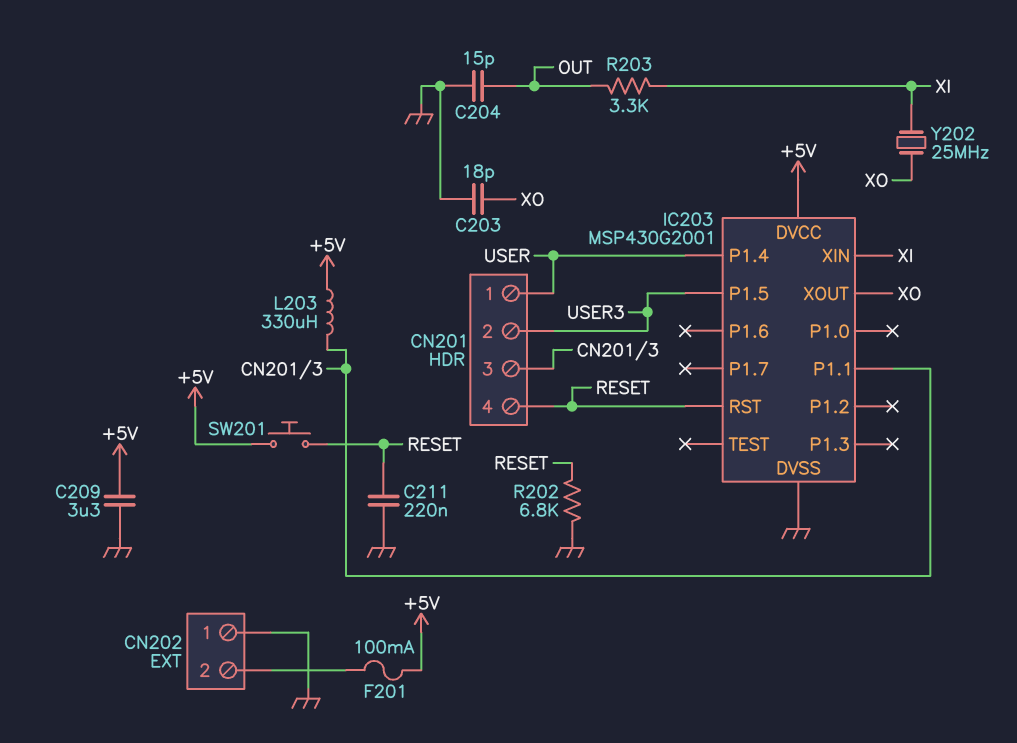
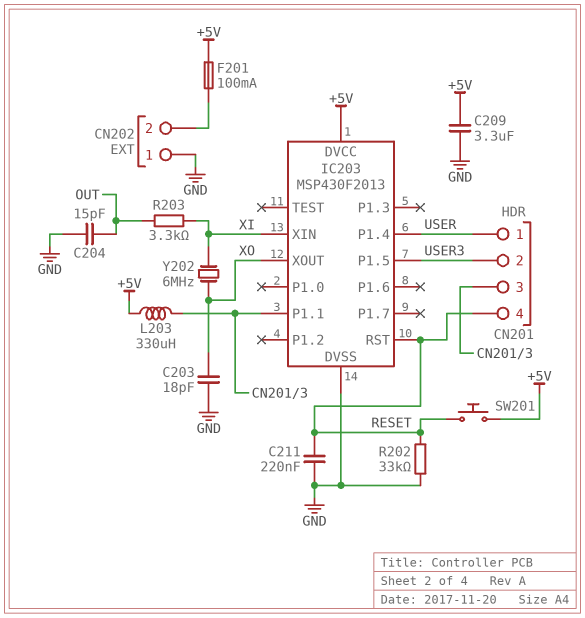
IC203: MSP430G2001 -> MSP430F2013
R202: 6.8k (GND, RESET) -> 33k (GND, RESET)
Y202: 25MHz (XI, XO) -> 6MHz (XI, XO)

